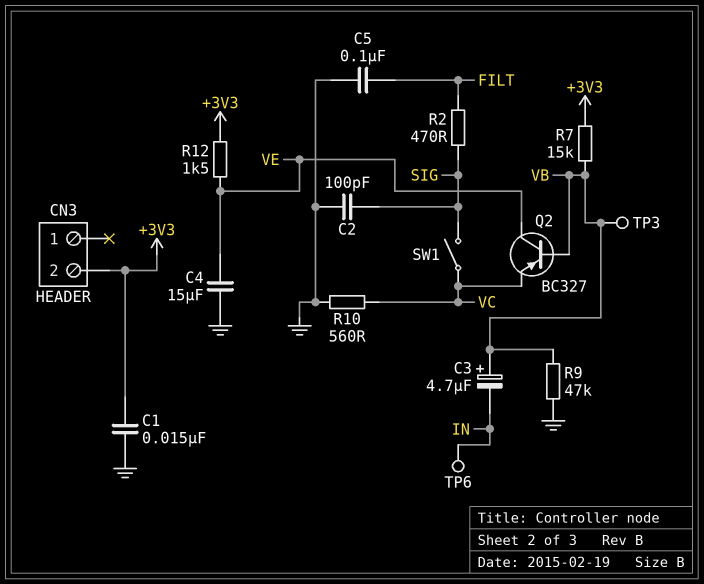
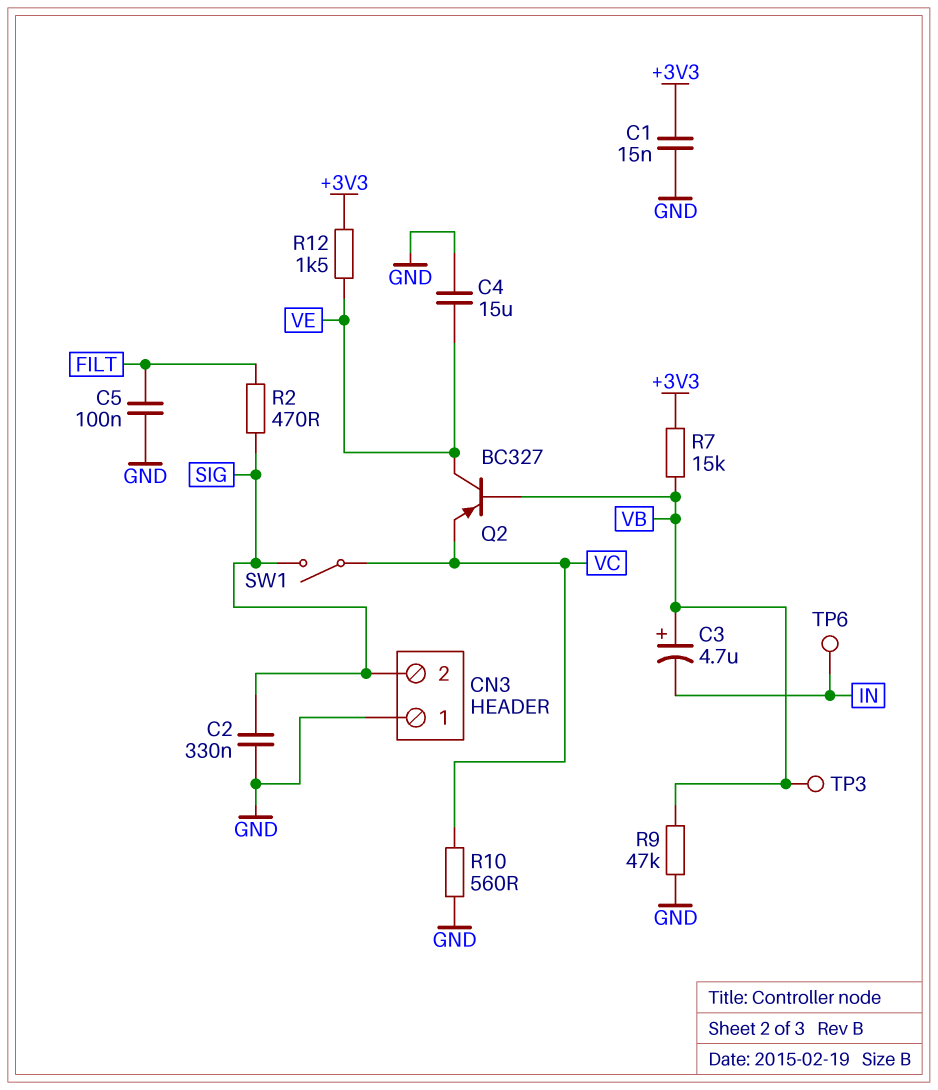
C2: 100pF (GND, SIG) -> 330nF (GND, SIG)
CN3 pin 1: none -> GND
CN3 pin 2: +3V3 -> SIG

